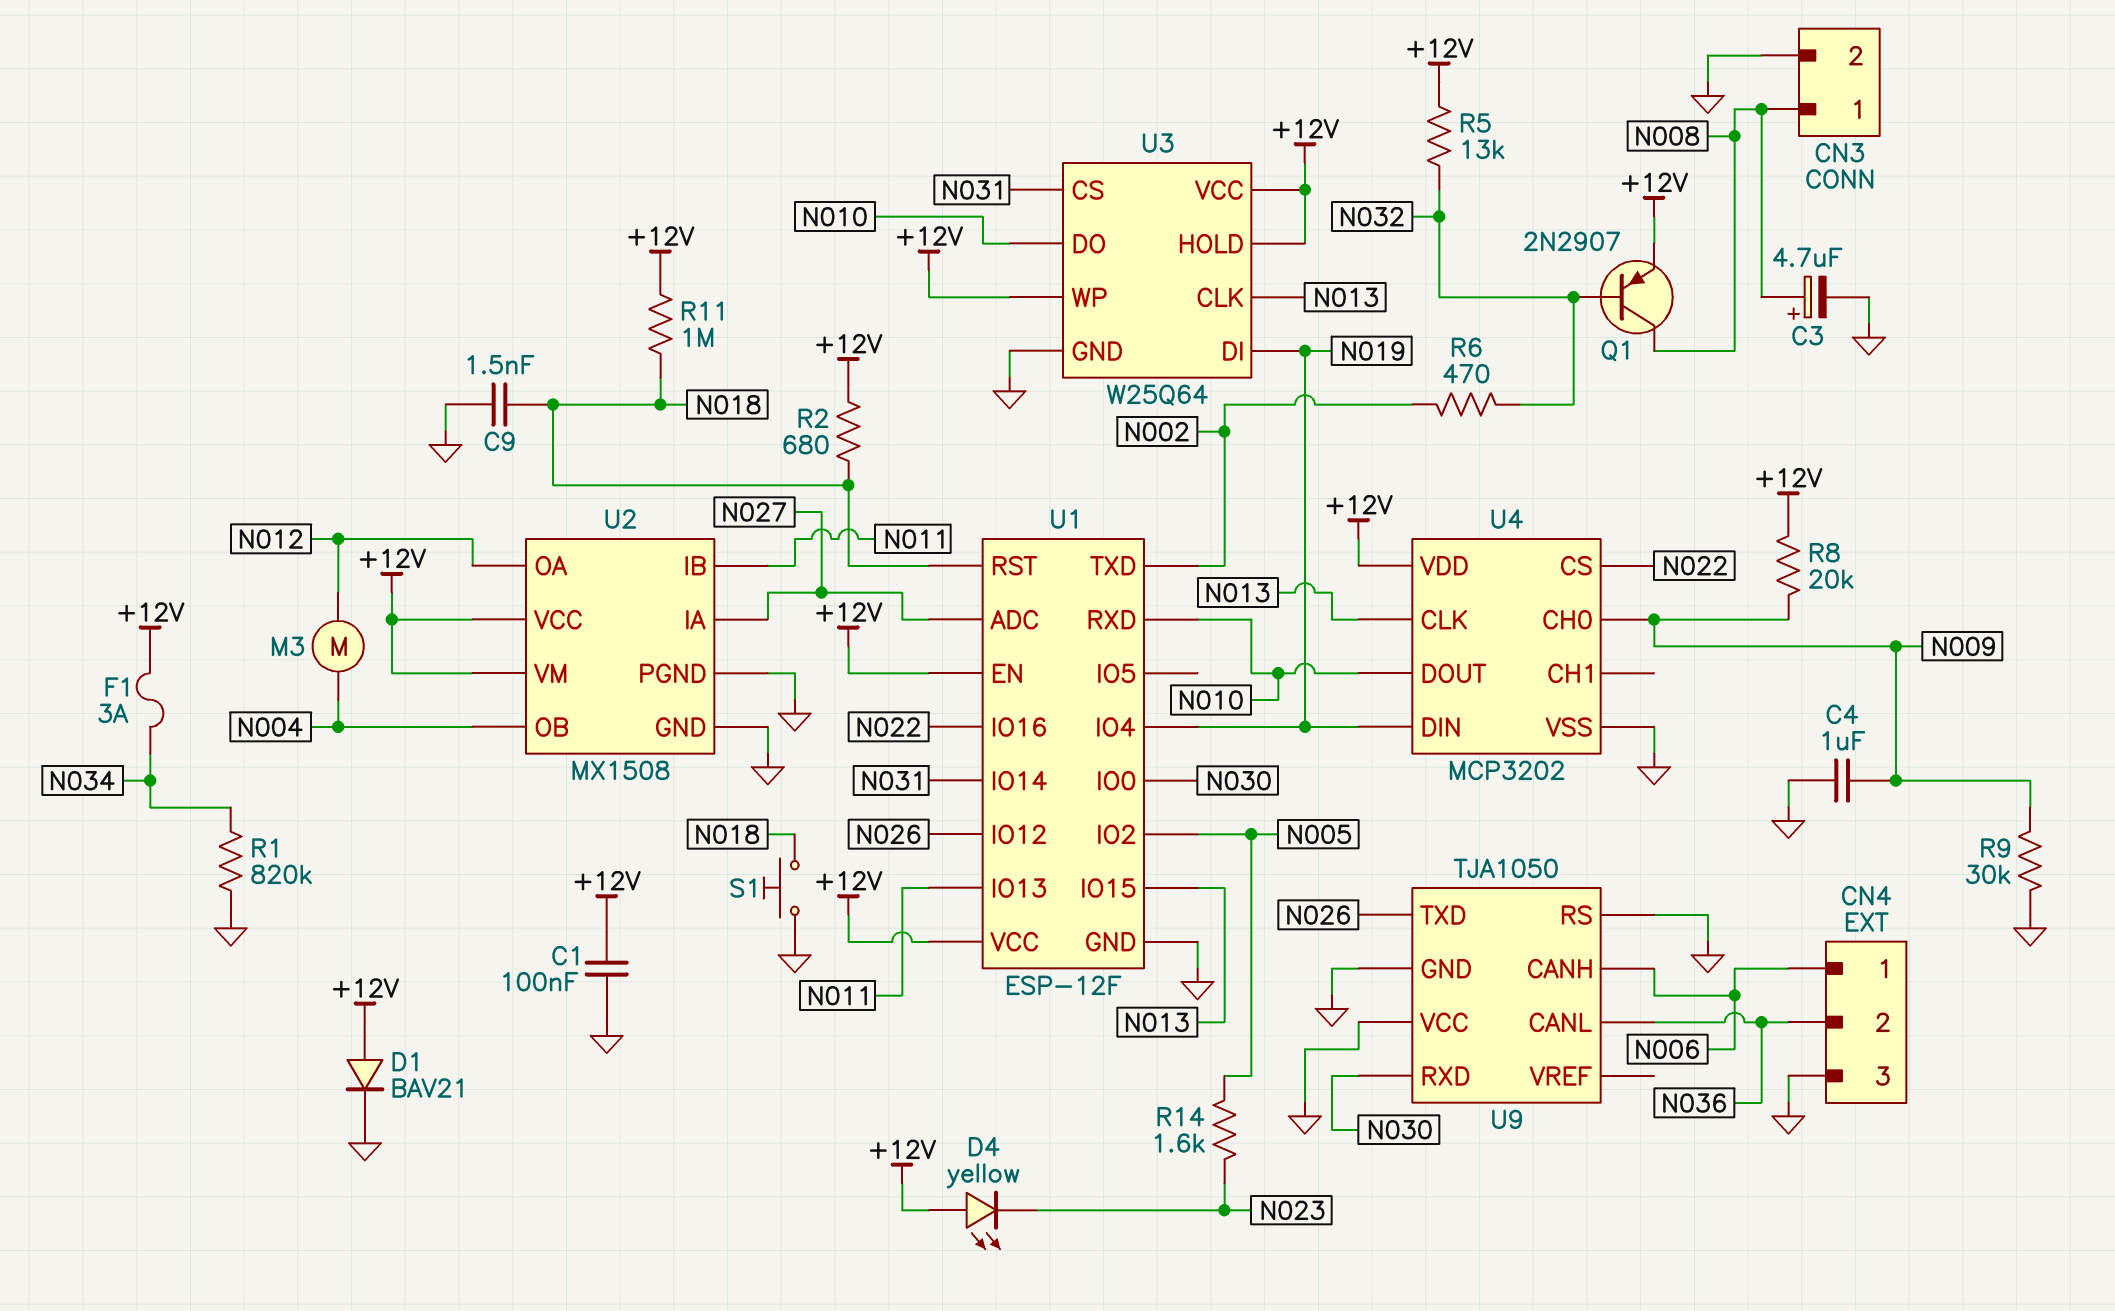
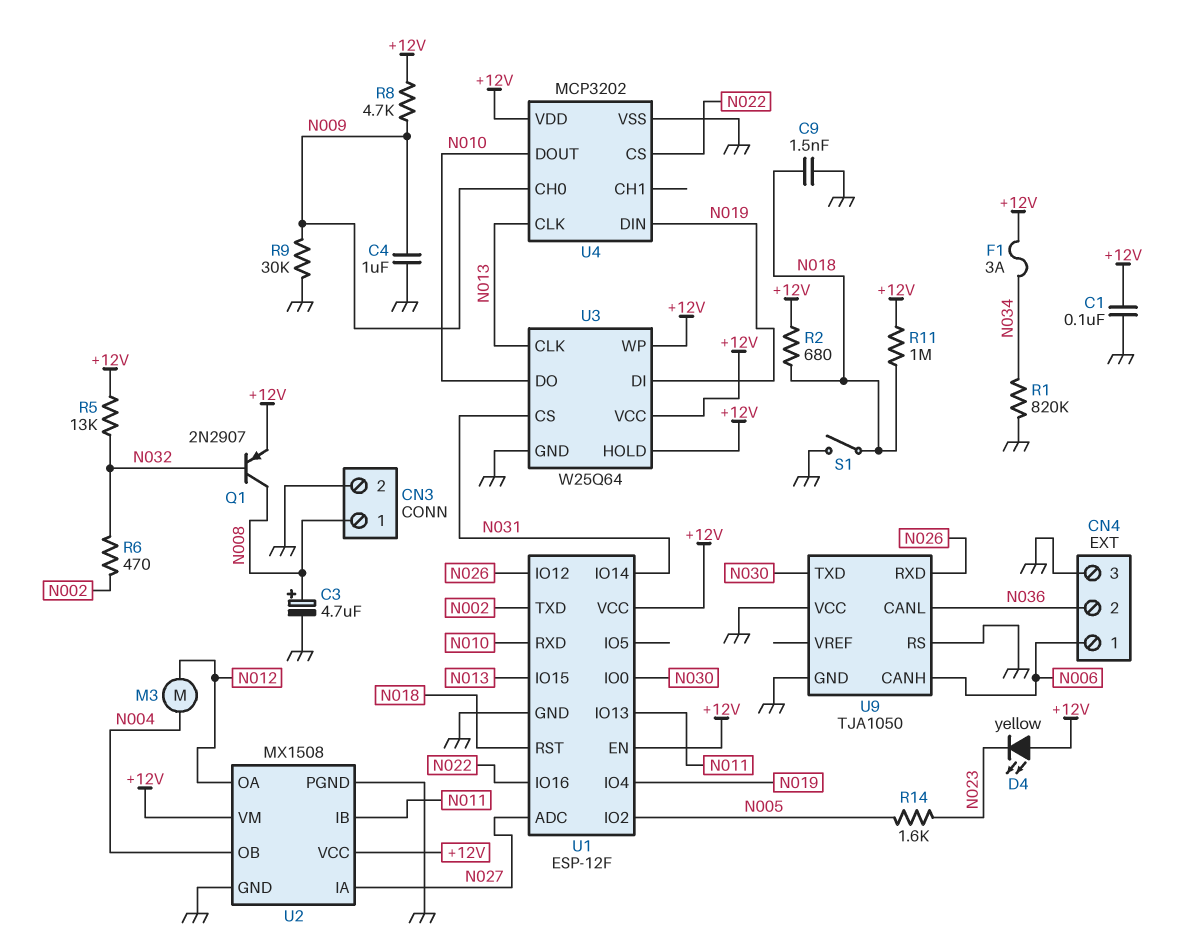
D1: diode BAV21 (A +12V, K GND) -> none
R8: 20k (+12V, N009) -> 4.7k (+12V, N009)
S1: button (GND, N018) -> switch (GND, N018)
U9 pin RXD: N030 -> N026
U9 pin TXD: N026 -> N030

